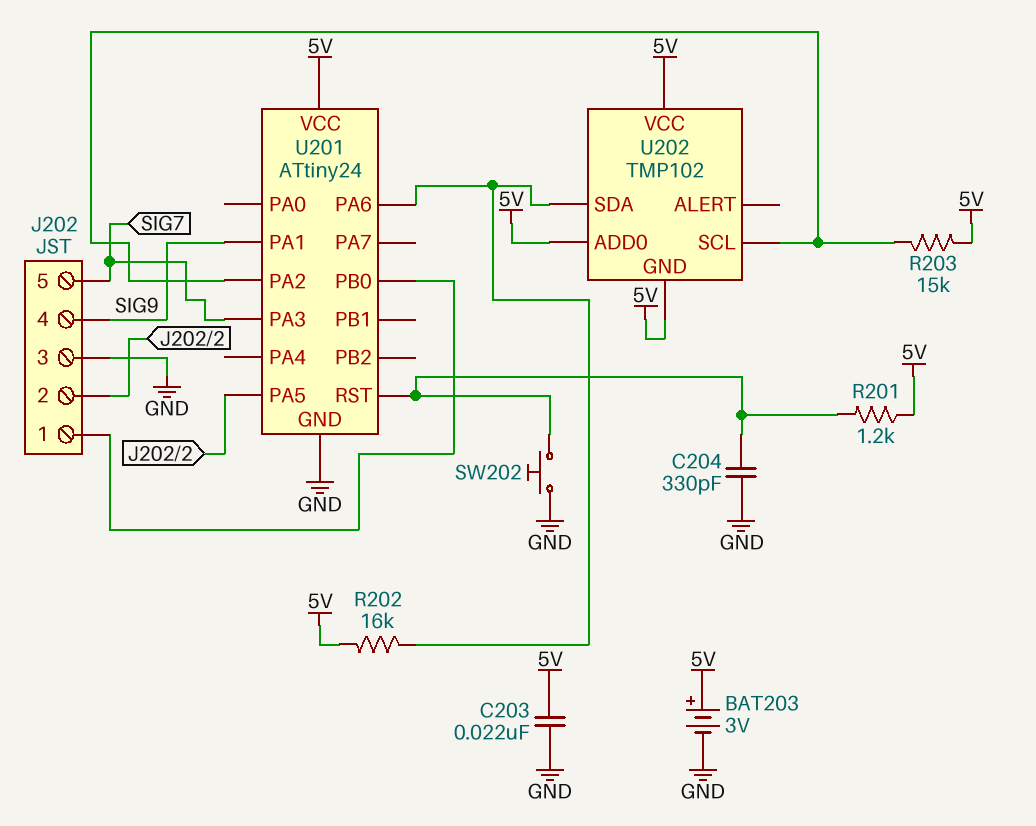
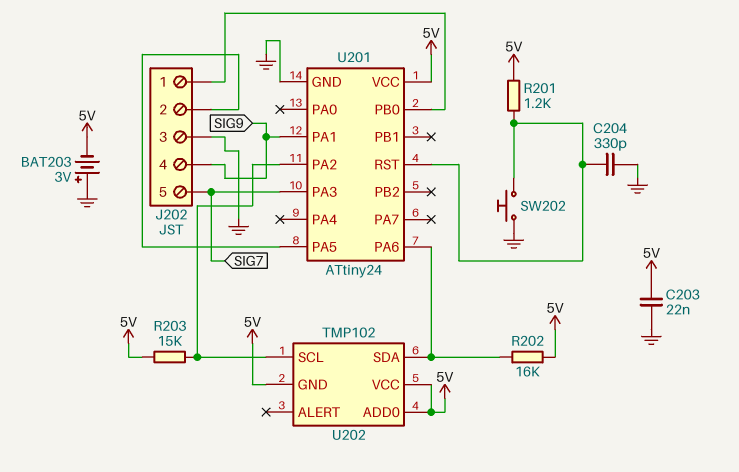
BAT203: 3V (plus 5V, minus GND) -> 3V (plus GND, minus 5V)

